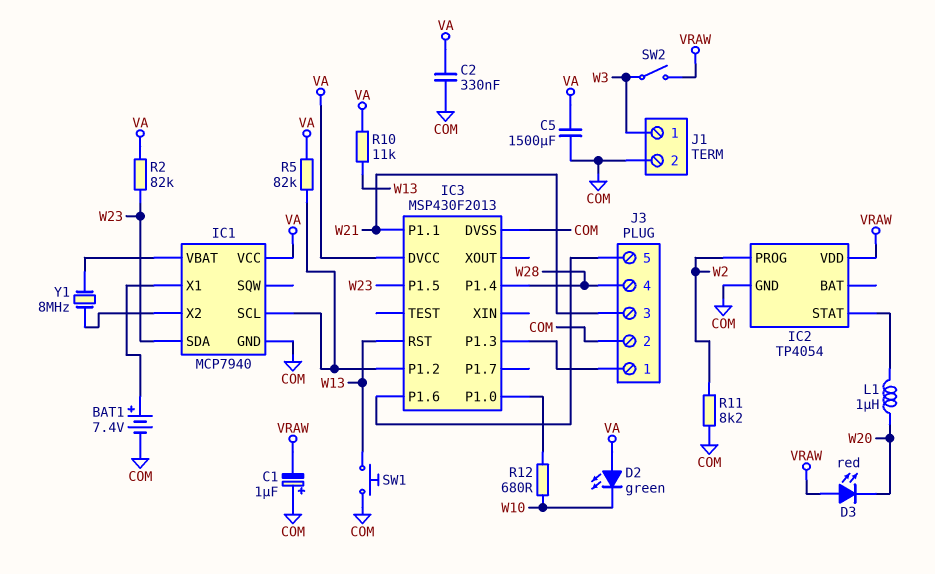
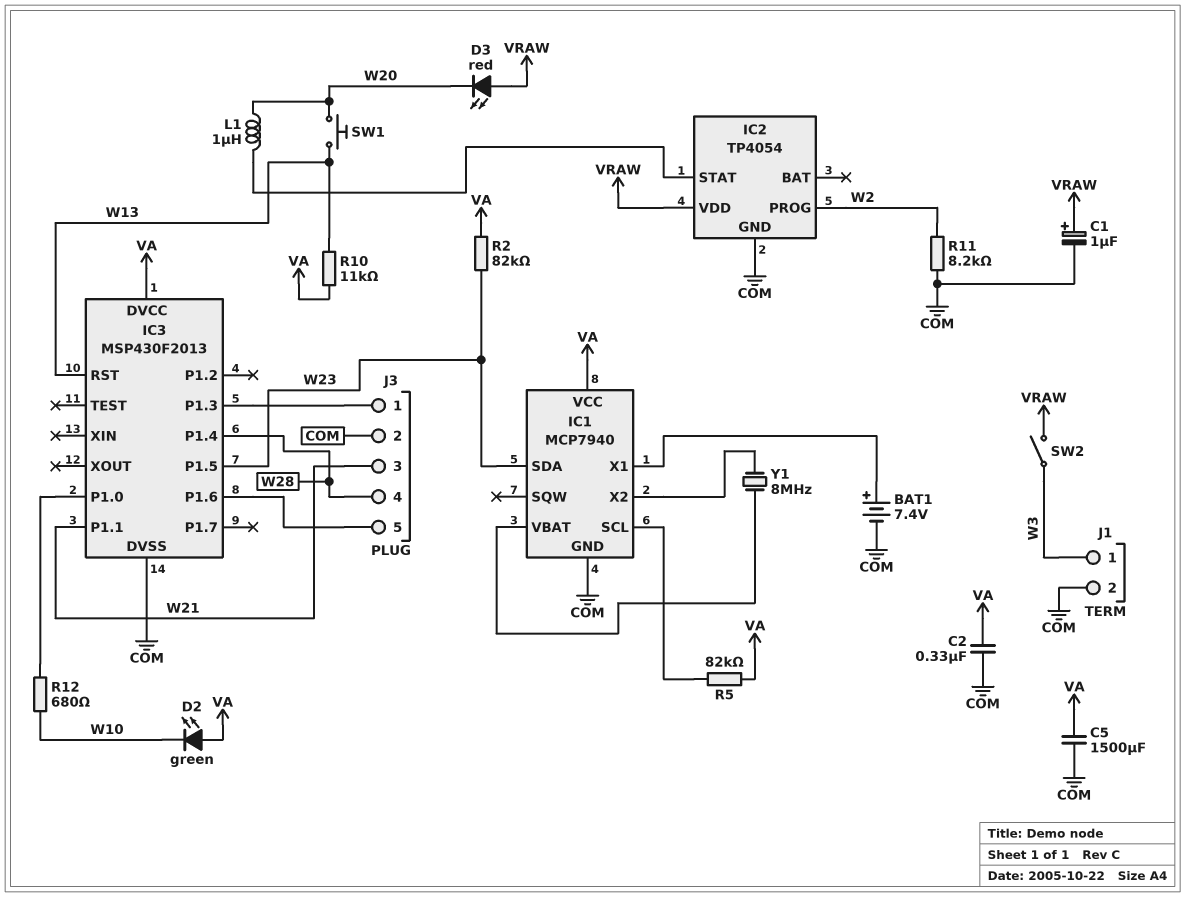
C1: 1uF (plus COM, minus VRAW) -> 1uF (plus VRAW, minus COM)
IC3 pin P1.2: IC1/SCL -> none
SW1: button (COM, W13) -> button (W13, W20)

